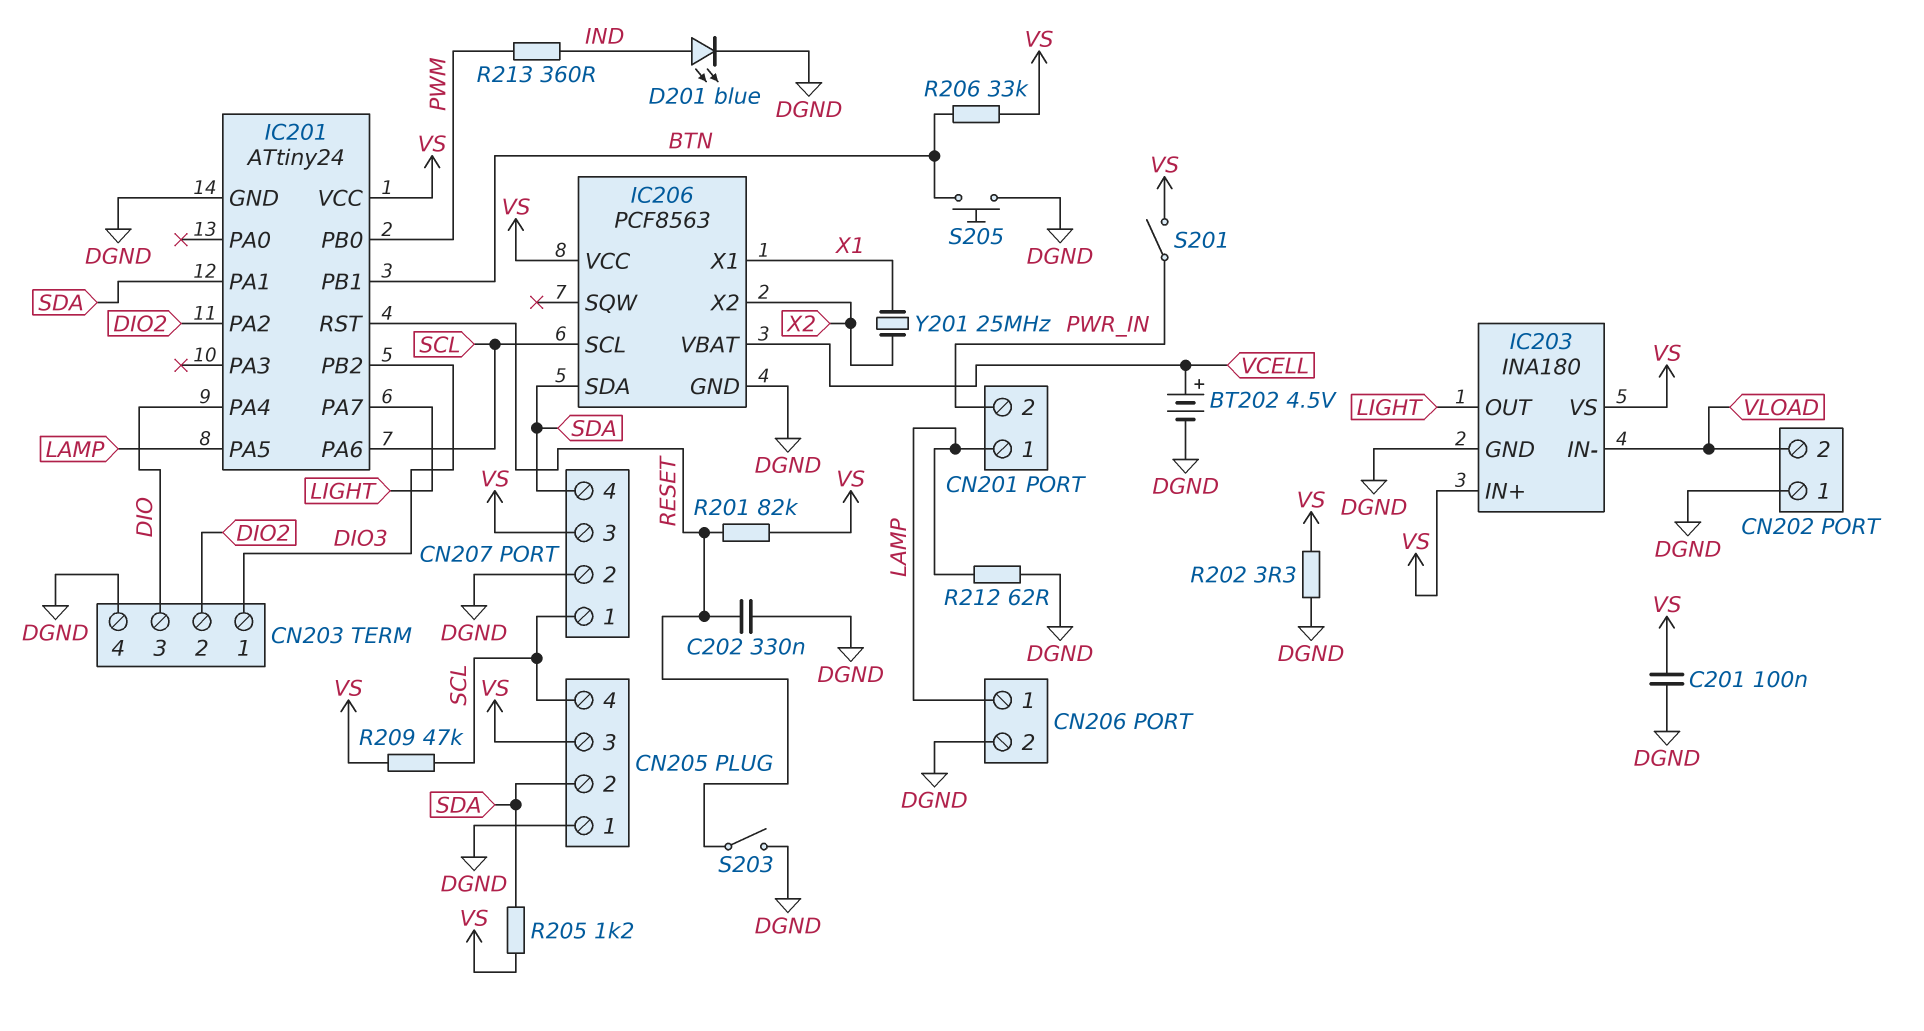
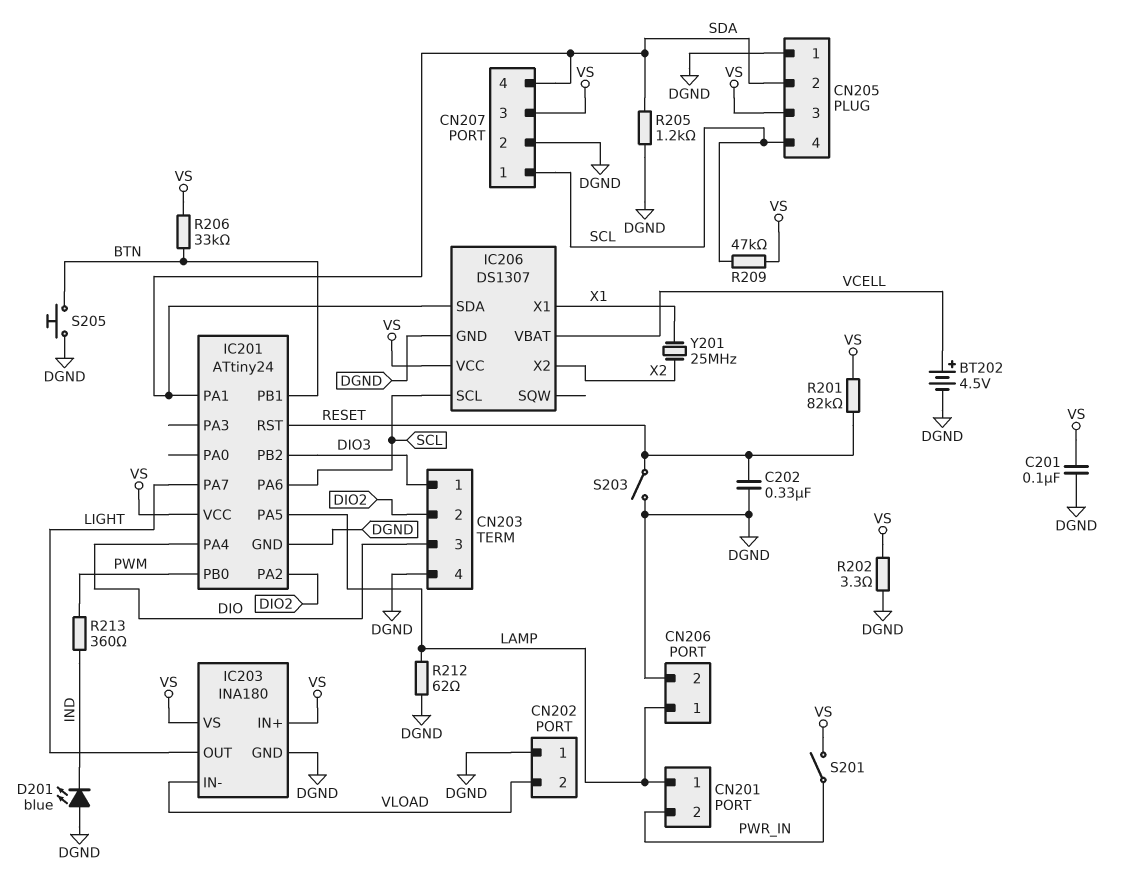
D201: LED blue (A IND, K DGND) -> LED blue (A DGND, K IND)
IC206: PCF8563 -> DS1307
R205: 1.2k (SDA, VS) -> 1.2k (DGND, SDA)

